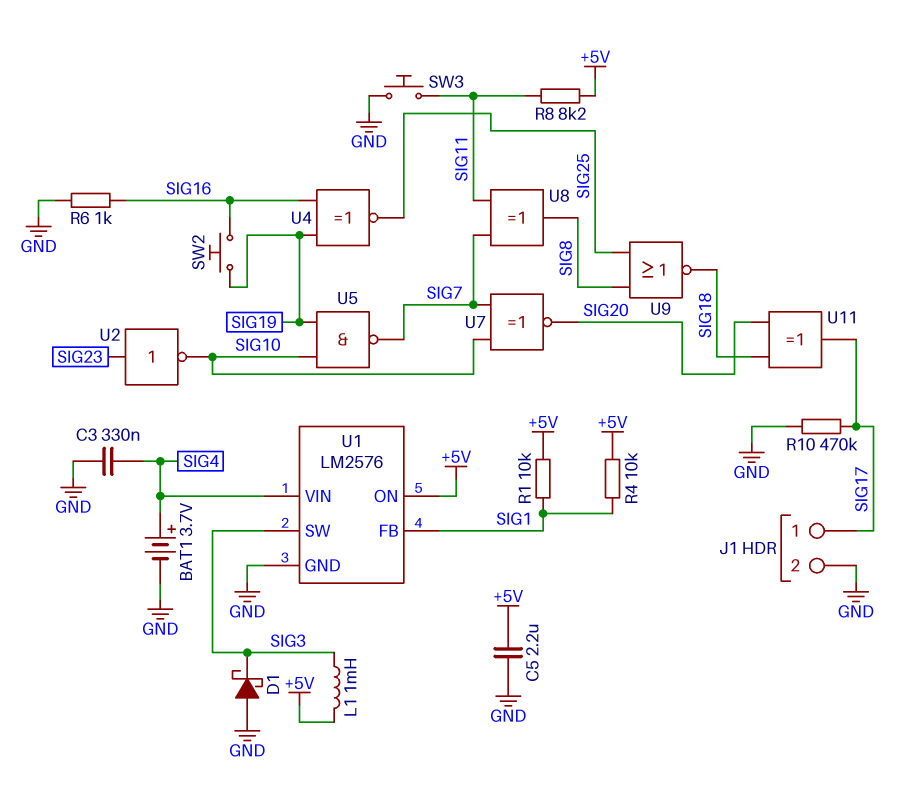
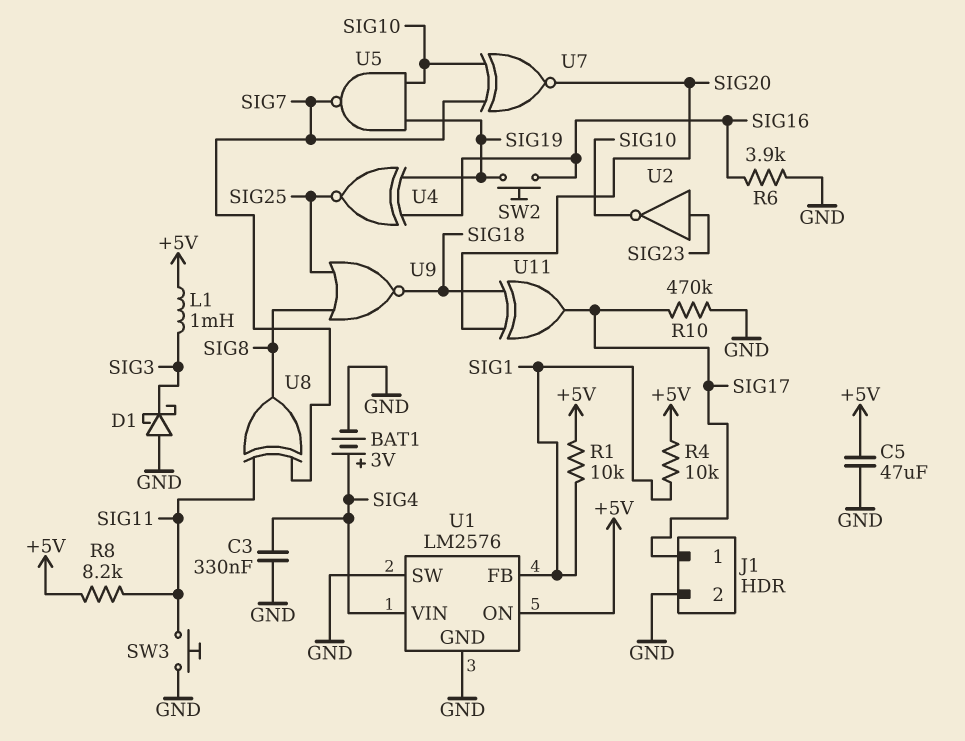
BAT1: 3.7V (plus SIG4, minus GND) -> 3V (plus SIG4, minus GND)
C5: 2.2uF (+5V, GND) -> 47uF (+5V, GND)
R6: 1k (GND, SIG16) -> 3.9k (GND, SIG16)
U1 pin SW: SIG3 -> GND

